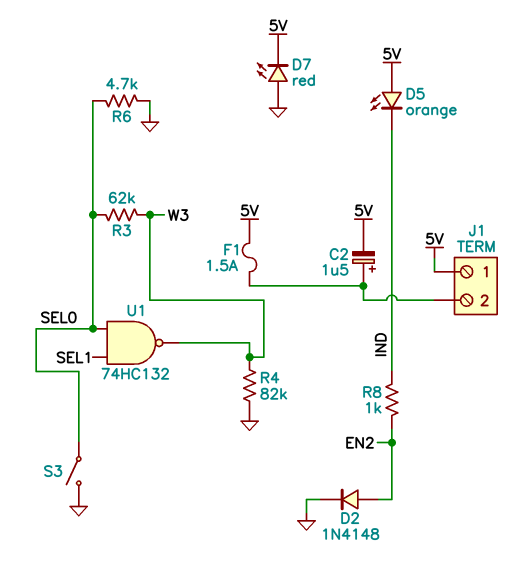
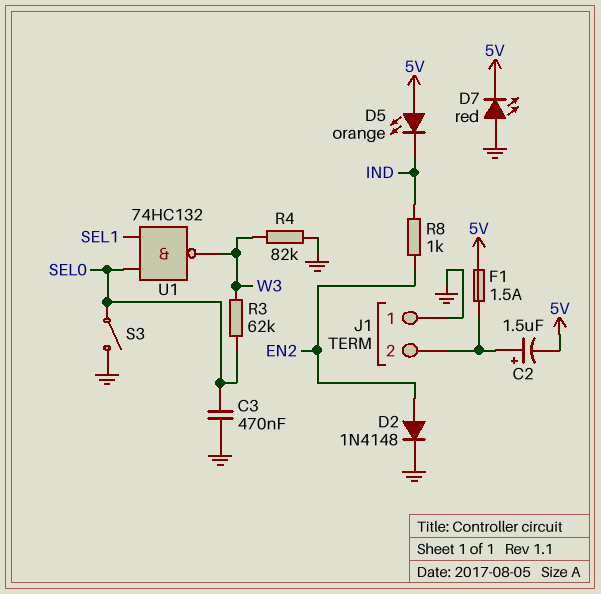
C3: none -> 470nF (GND, SEL0)
J1 pin 1: 5V -> GND
R6: 4.7k (GND, SEL0) -> none

